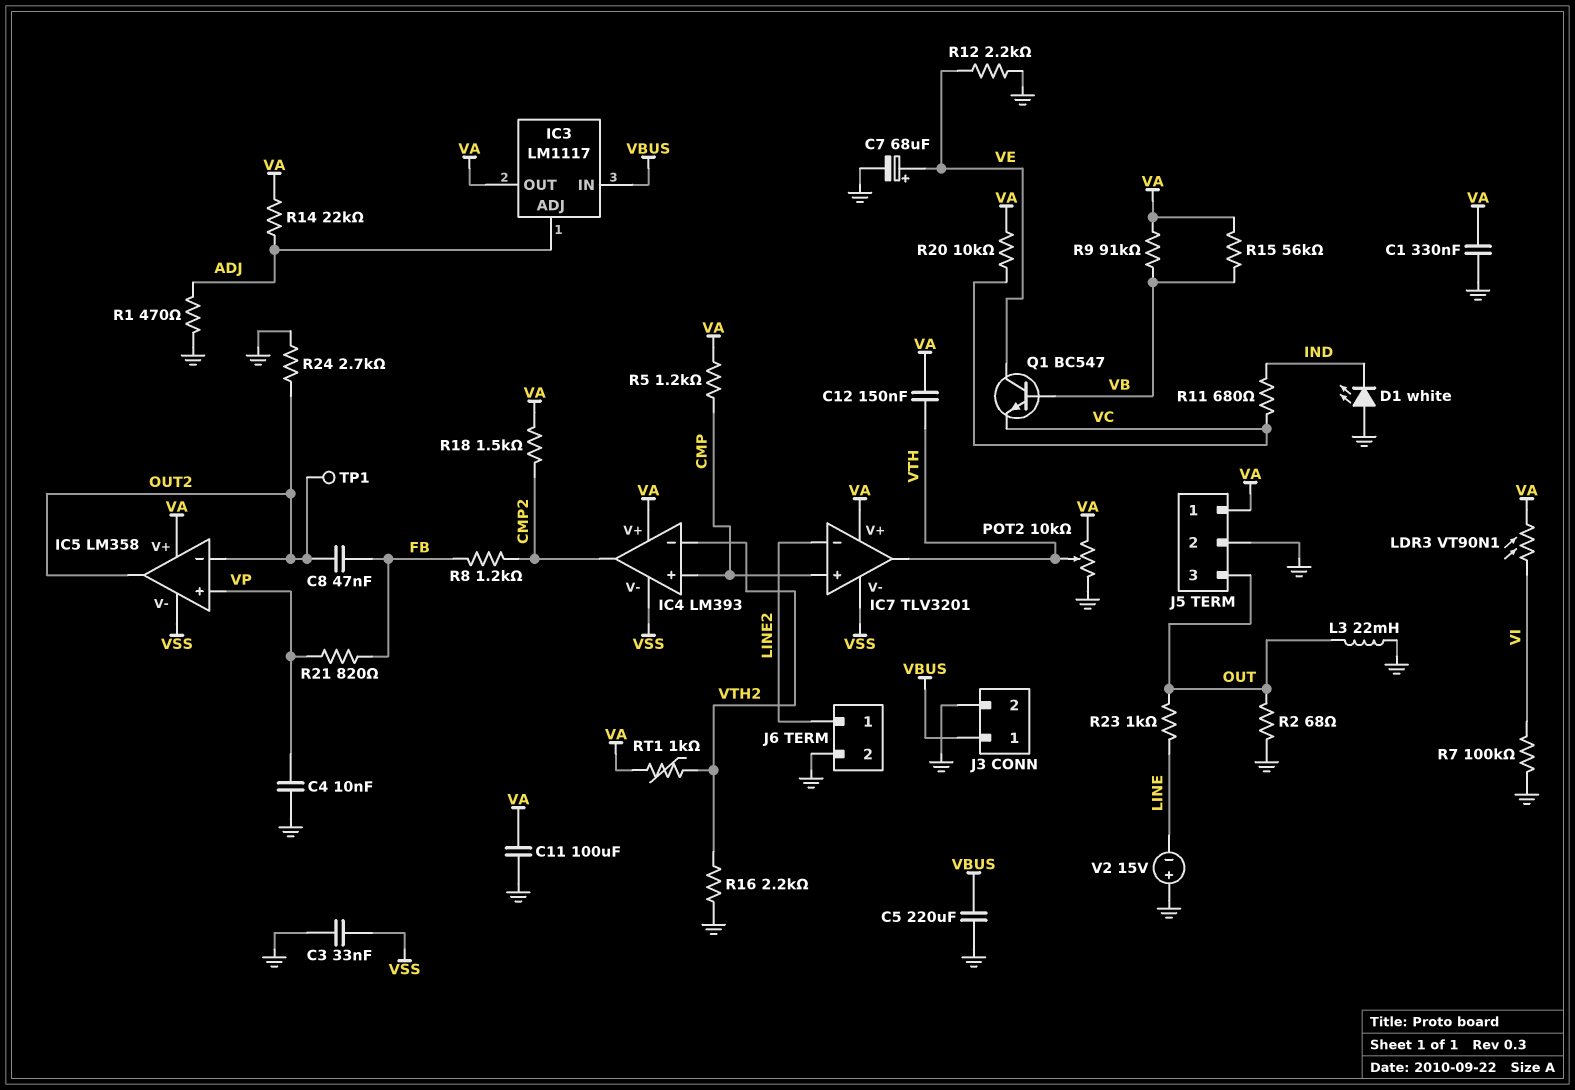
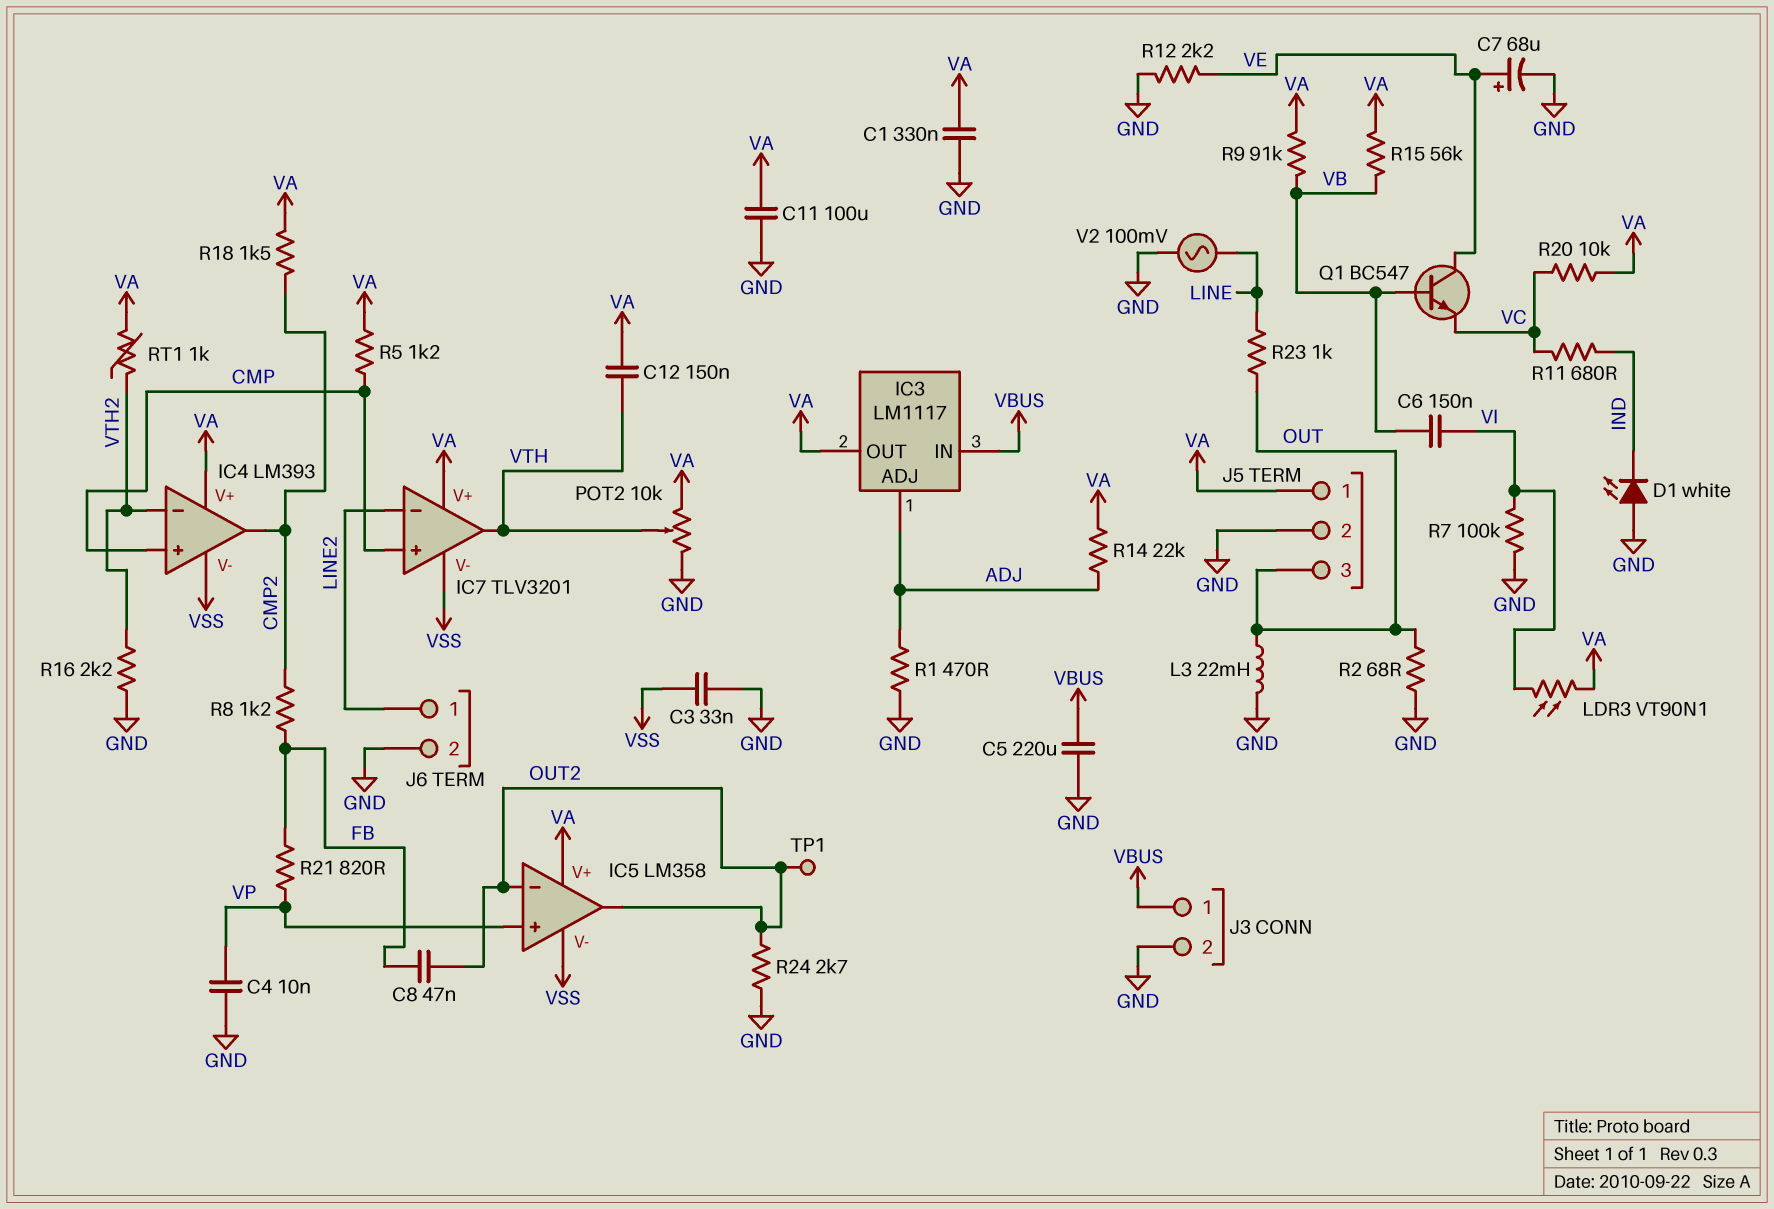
C6: none -> 150nF (VB, VI)
V2: 15V (plus GND, minus LINE) -> AC 100mV (GND, LINE)

